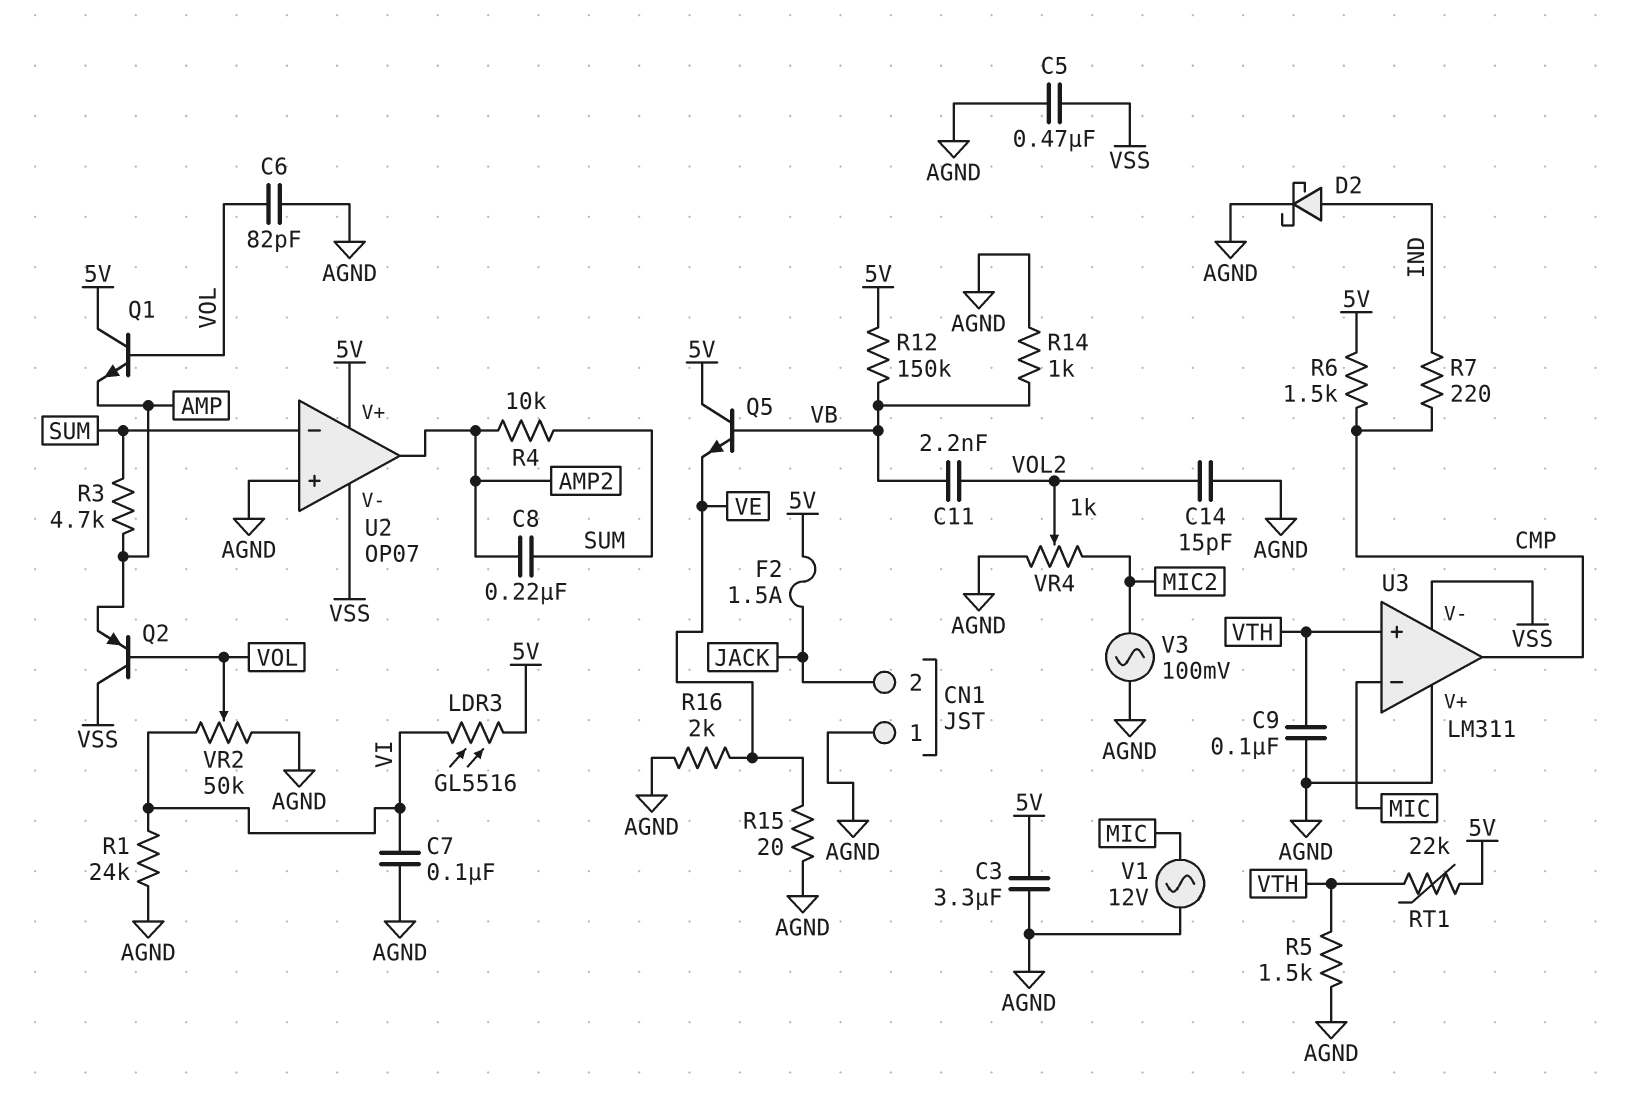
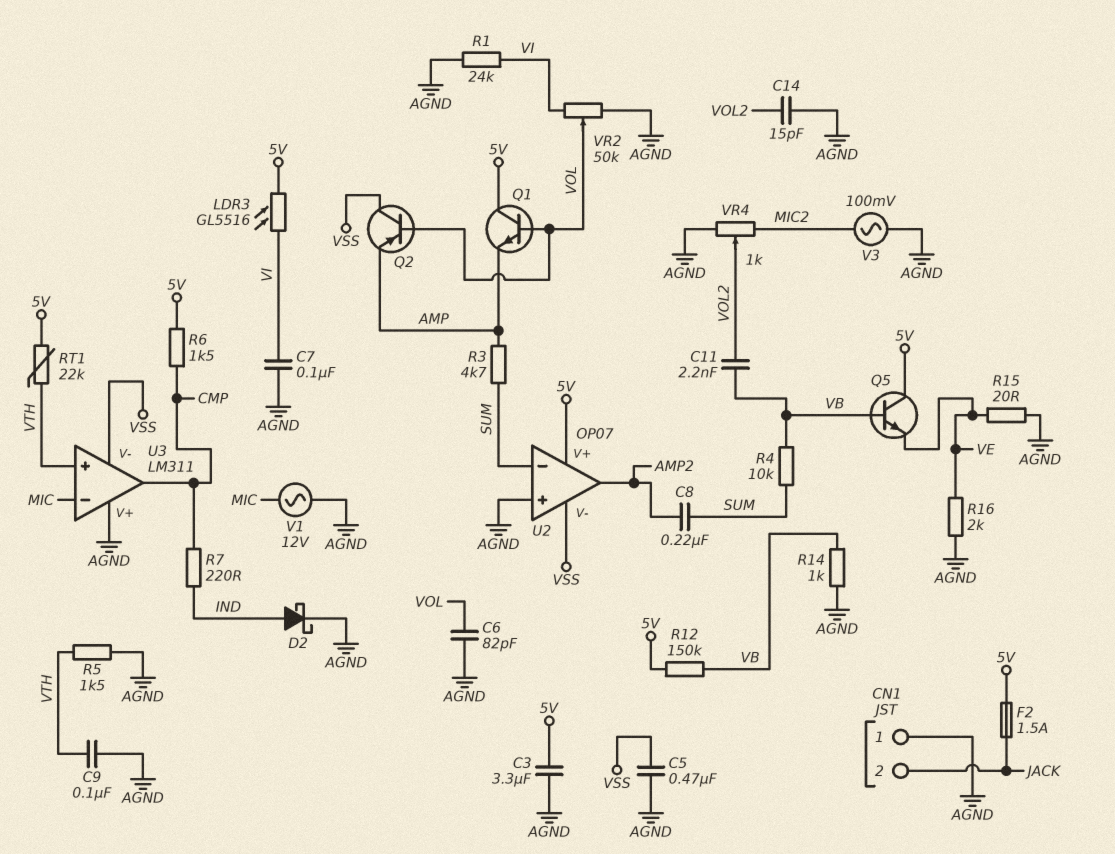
R4: 10k (AMP2, SUM) -> 10k (SUM, VB)

